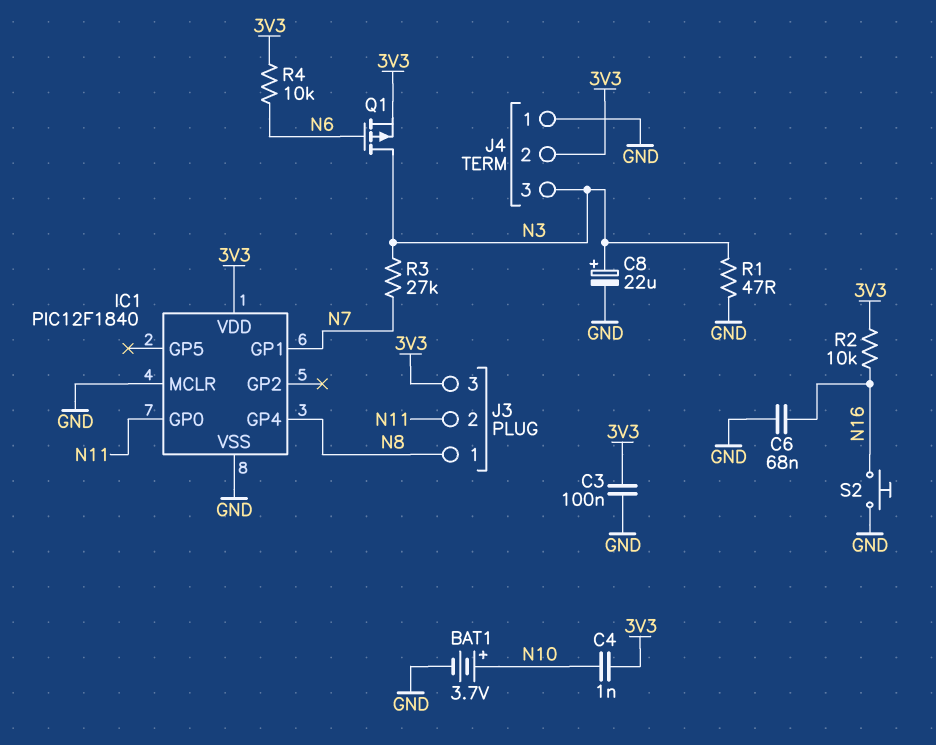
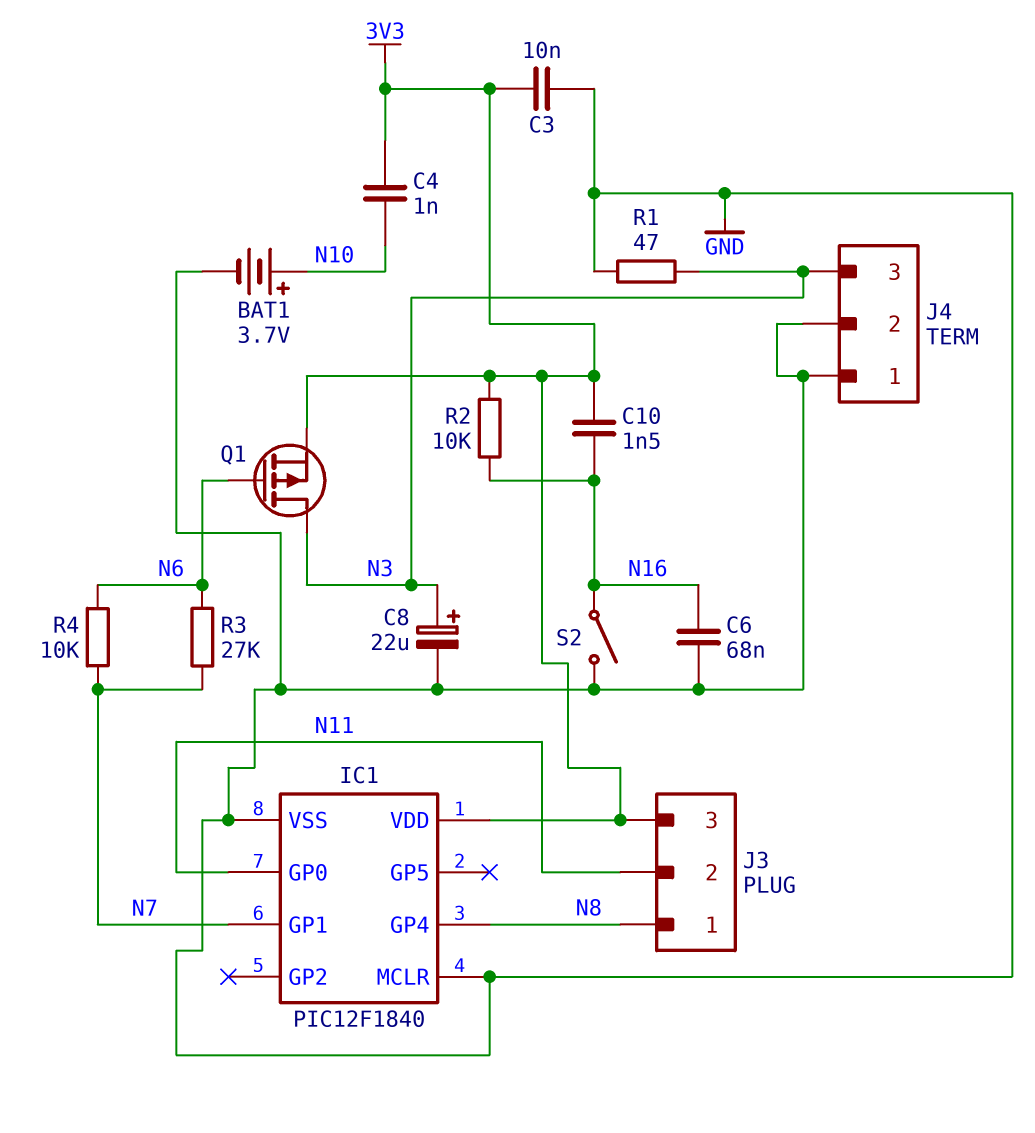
C3: 100nF (3V3, GND) -> 10nF (3V3, GND)
C10: none -> 1.5nF (3V3, N16)
J4 pin 2: 3V3 -> GND
R3: 27k (N3, N7) -> 27k (N6, N7)
R4: 10k (3V3, N6) -> 10k (N6, N7)
S2: button (GND, N16) -> switch (GND, N16)

